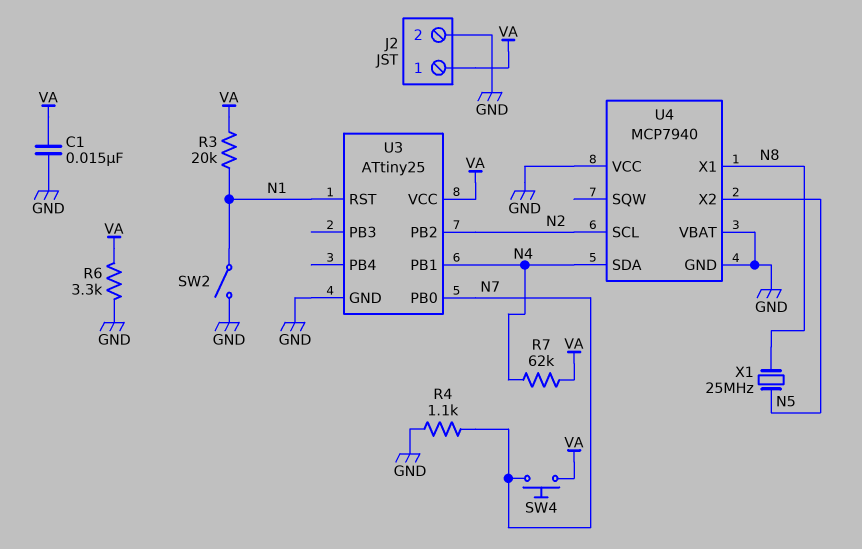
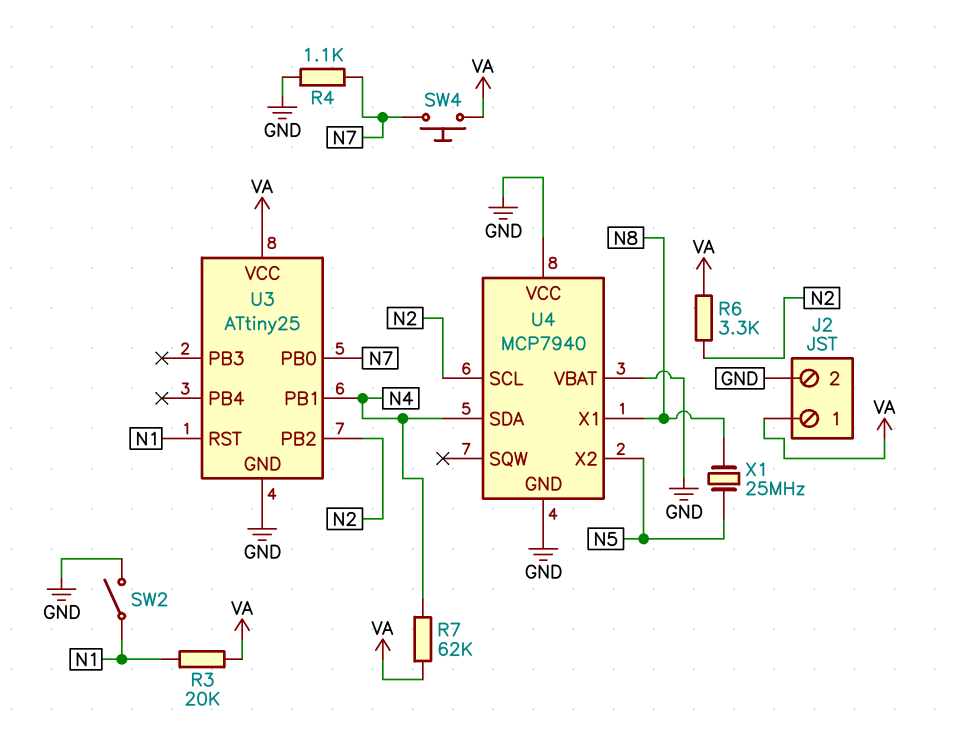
C1: 15nF (GND, VA) -> none
R6: 3.3k (GND, VA) -> 3.3k (N2, VA)

